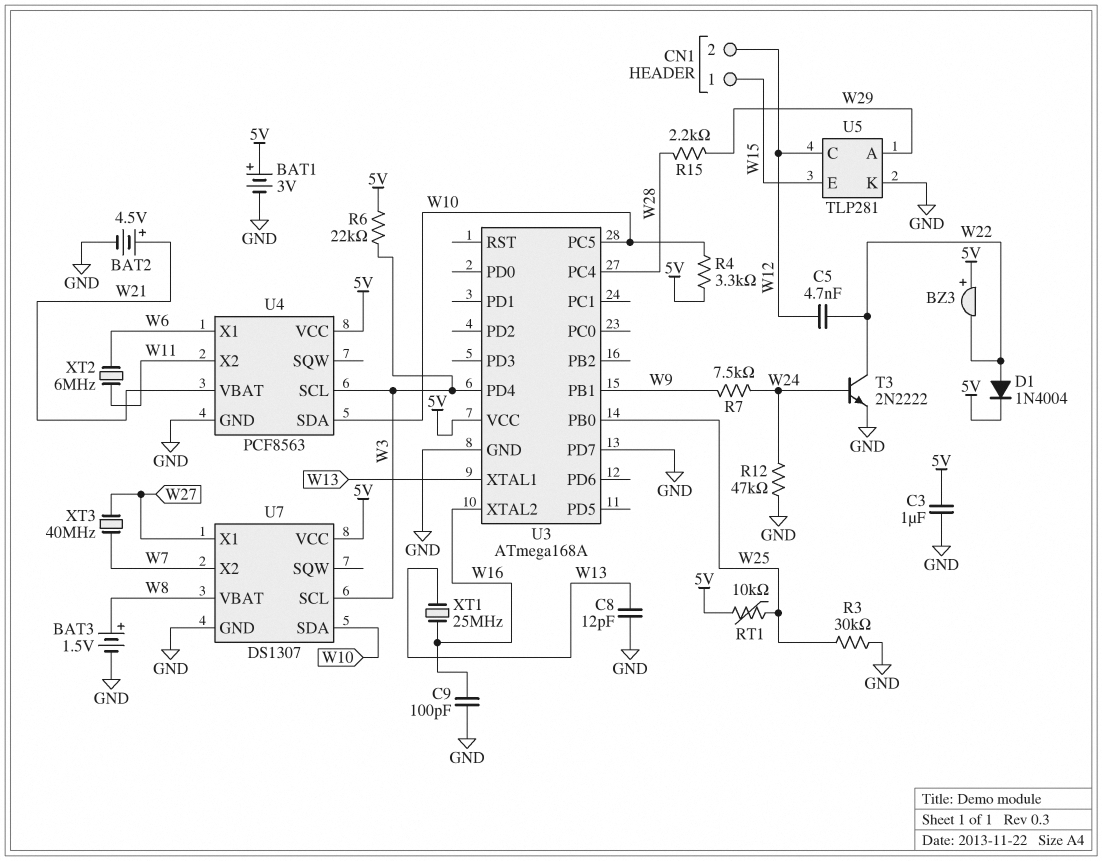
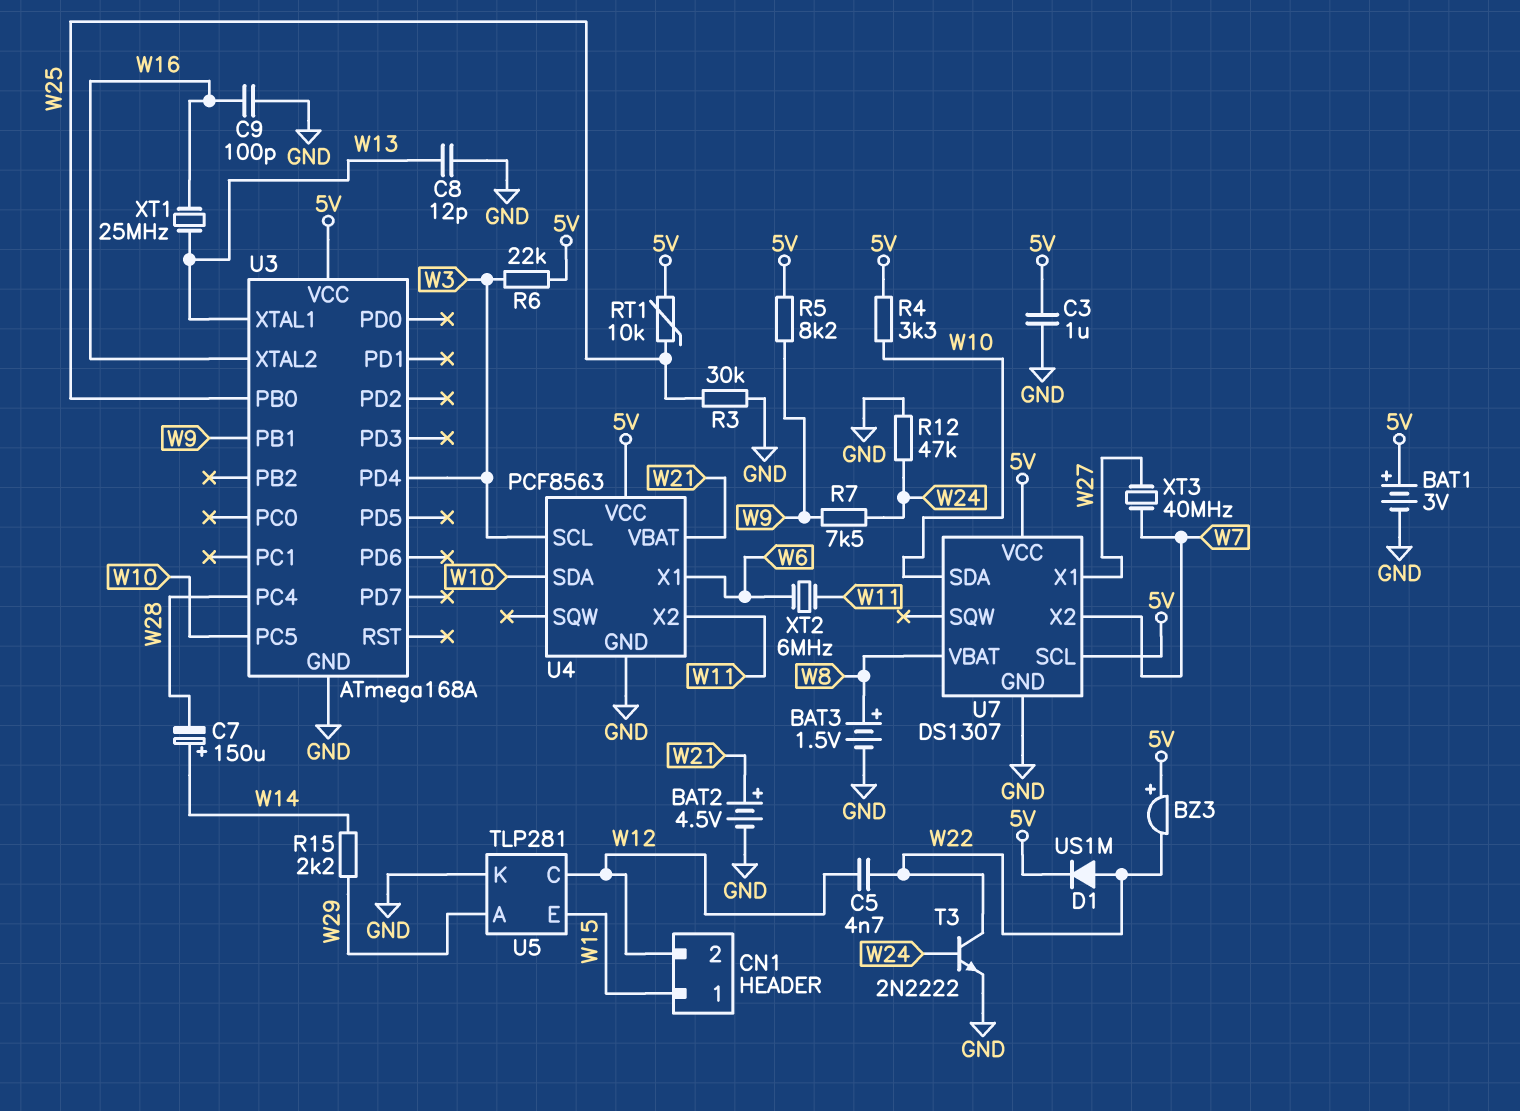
C7: none -> 150uF (plus W14, minus W28)
D1: diode 1N4004 (A W22, K 5V) -> diode US1M (A W22, K 5V)
R5: none -> 8.2k (5V, W9)
R15: 2.2k (W28, W29) -> 2.2k (W14, W29)
U3 pin PD7: GND -> none
U7 pin SCL: W3 -> 5V

